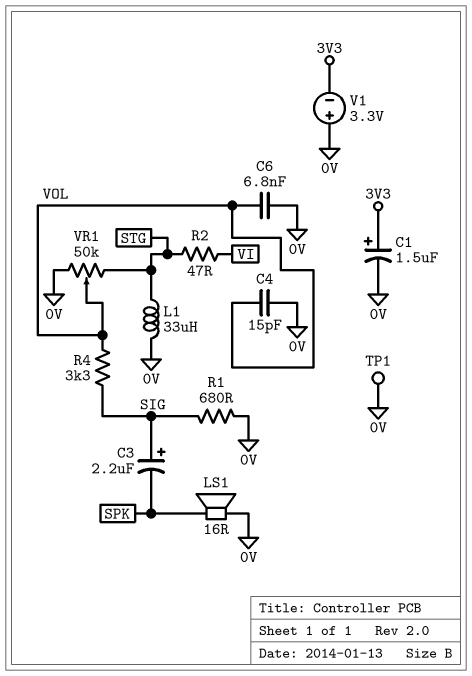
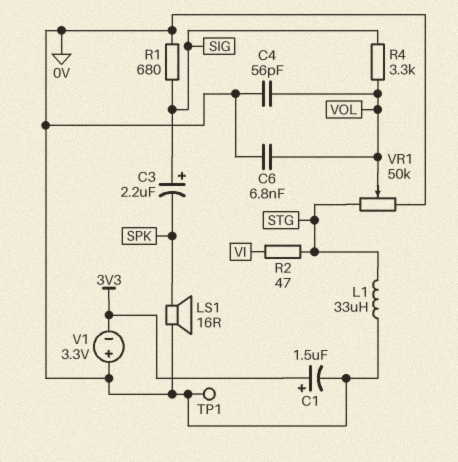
C4: 15pF (0V, VOL) -> 56pF (0V, VOL)

